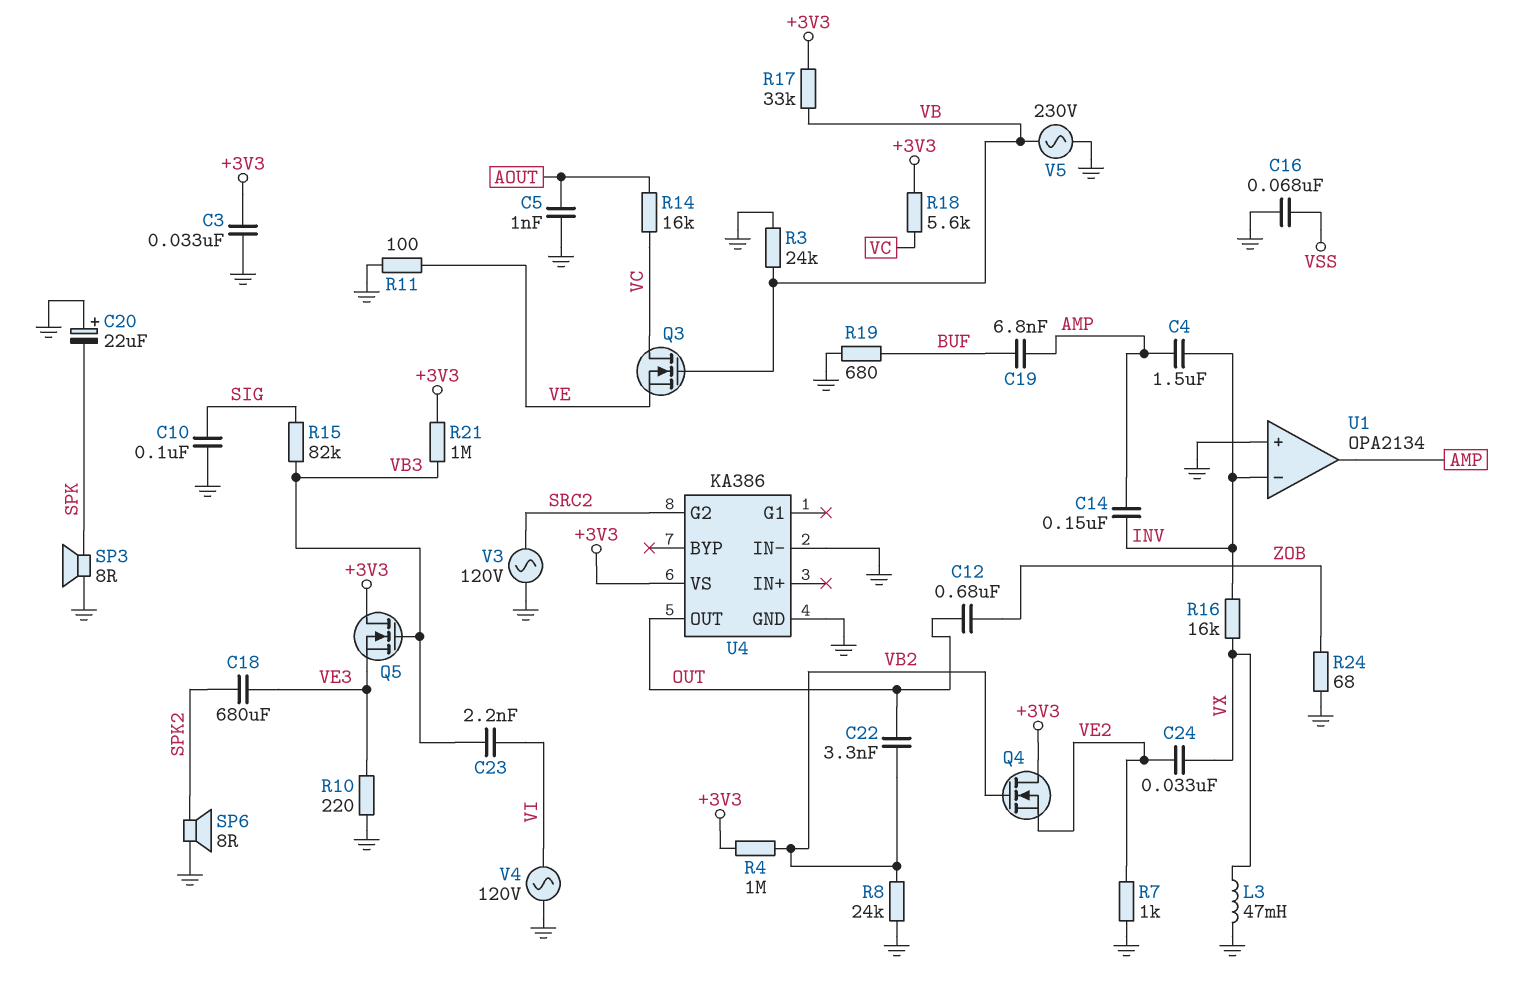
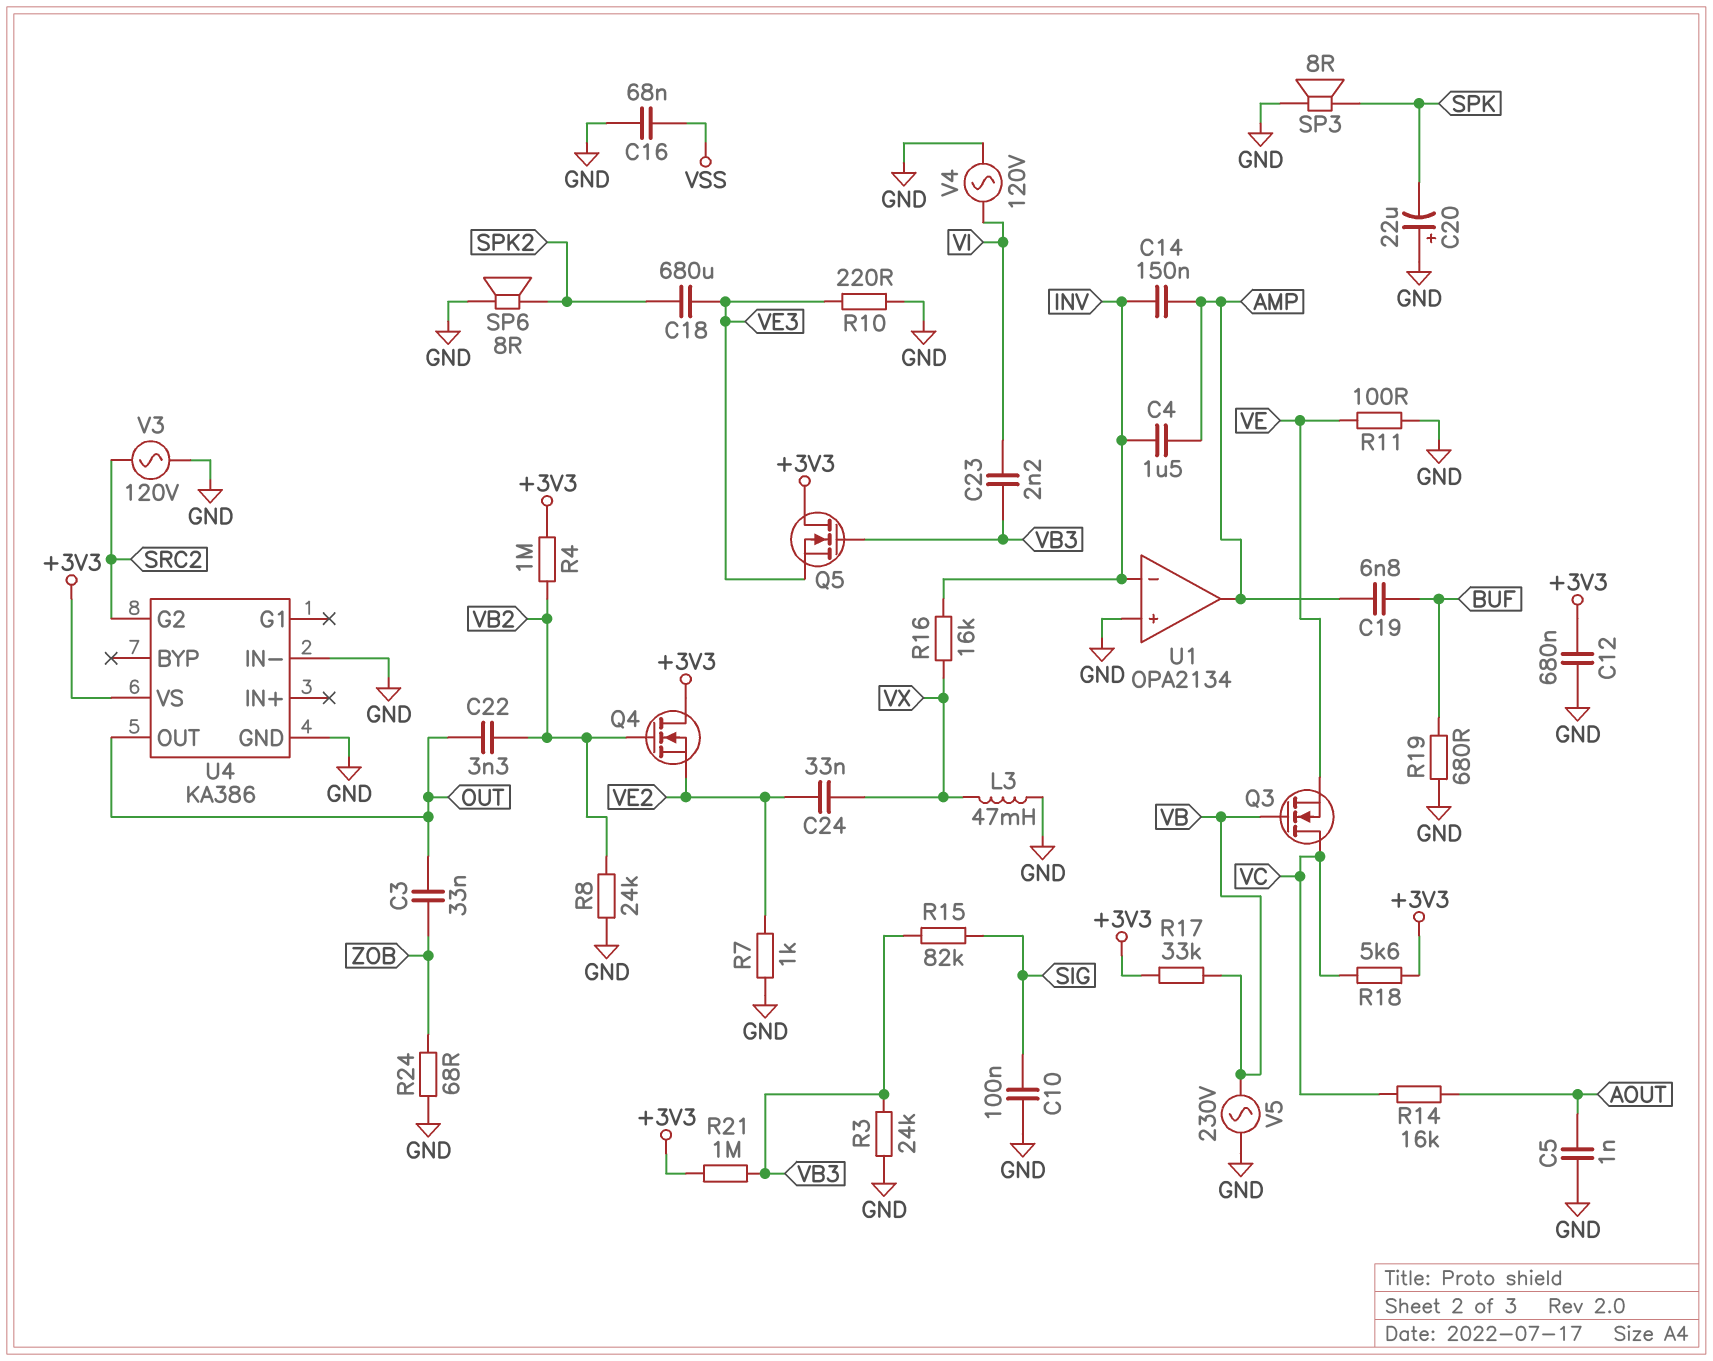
C3: 33nF (+3V3, GND) -> 33nF (OUT, ZOB)
C12: 680nF (OUT, ZOB) -> 680nF (+3V3, GND)
R3: 24k (GND, VB) -> 24k (GND, VB3)

